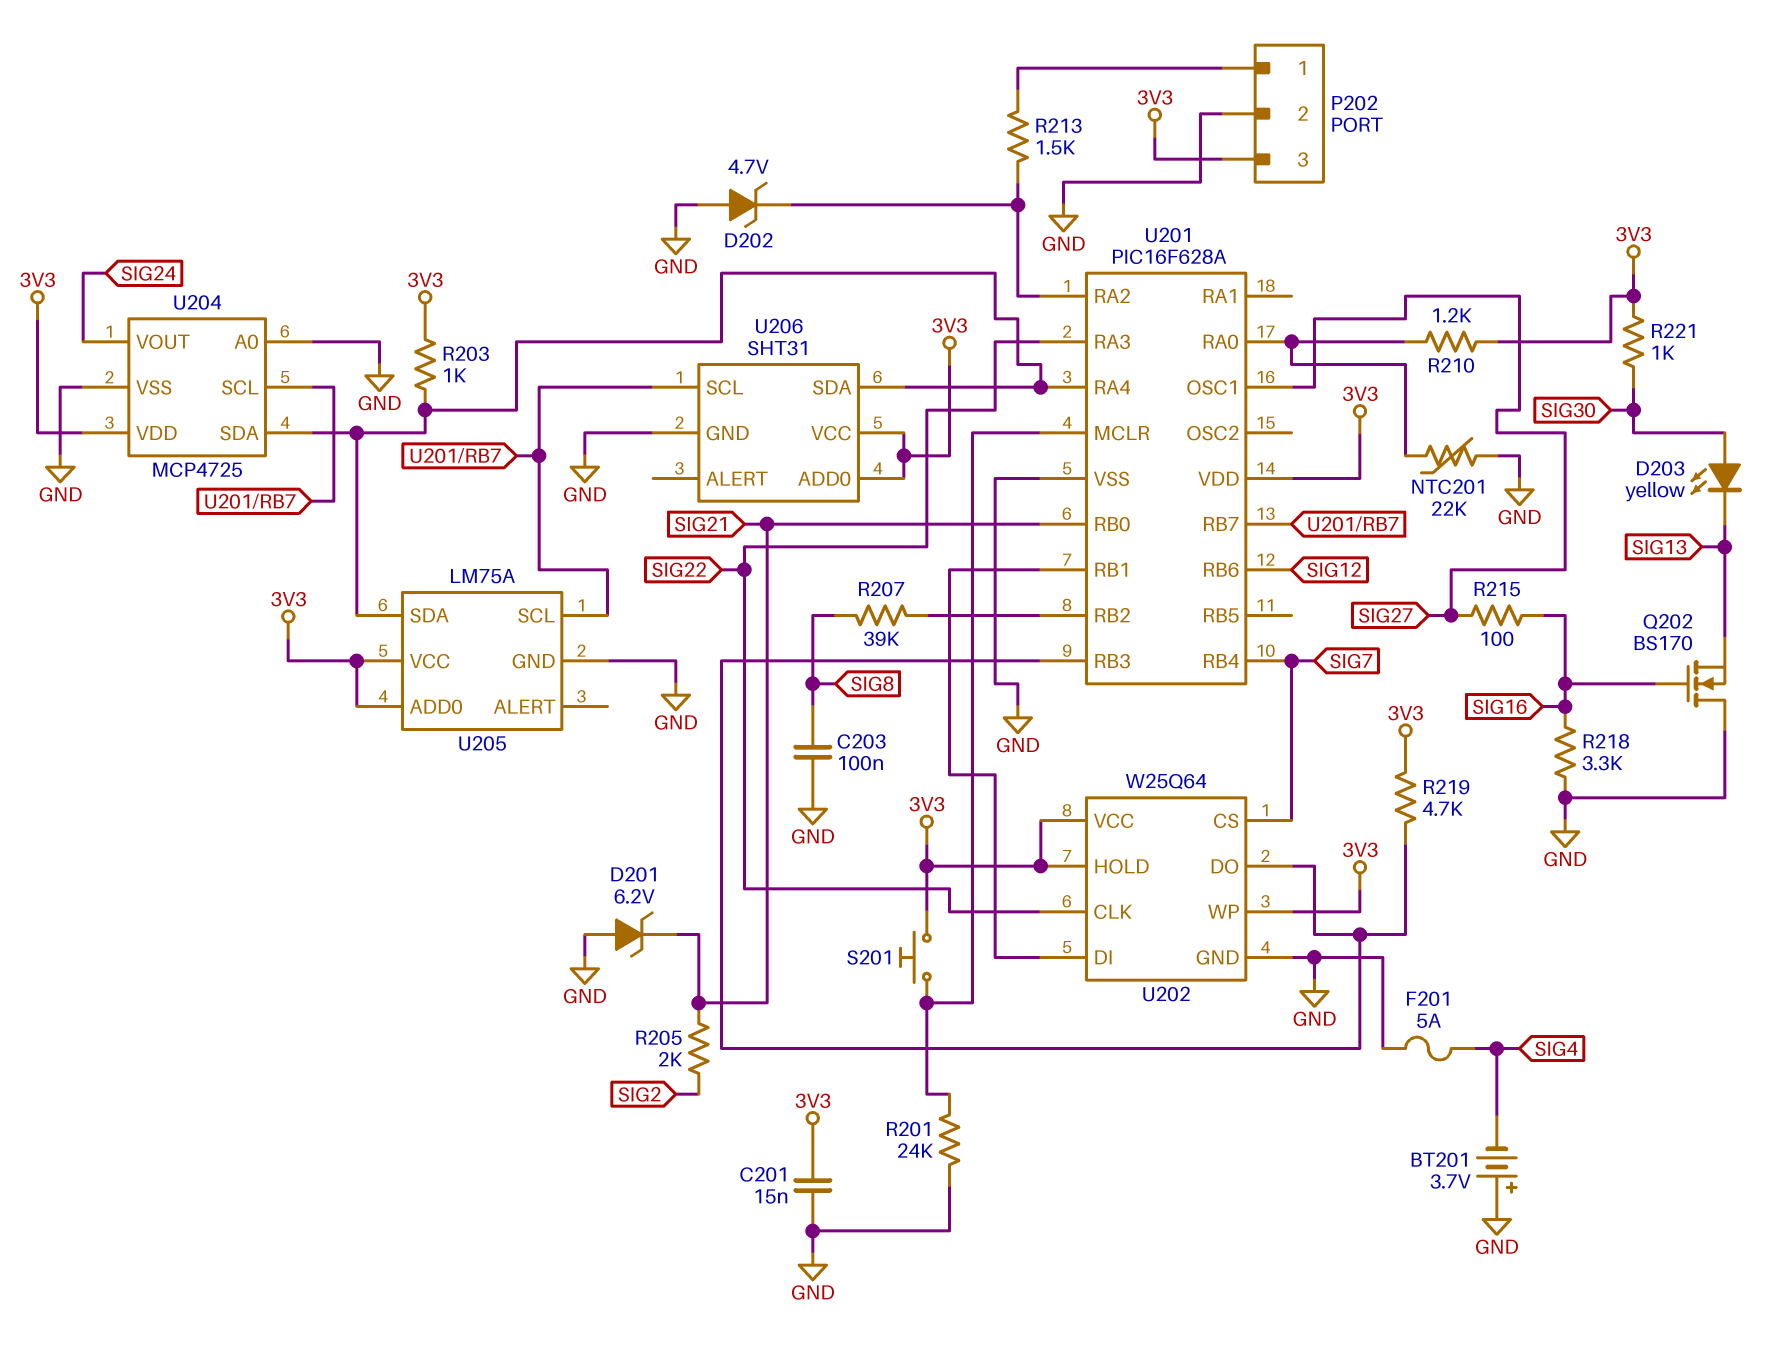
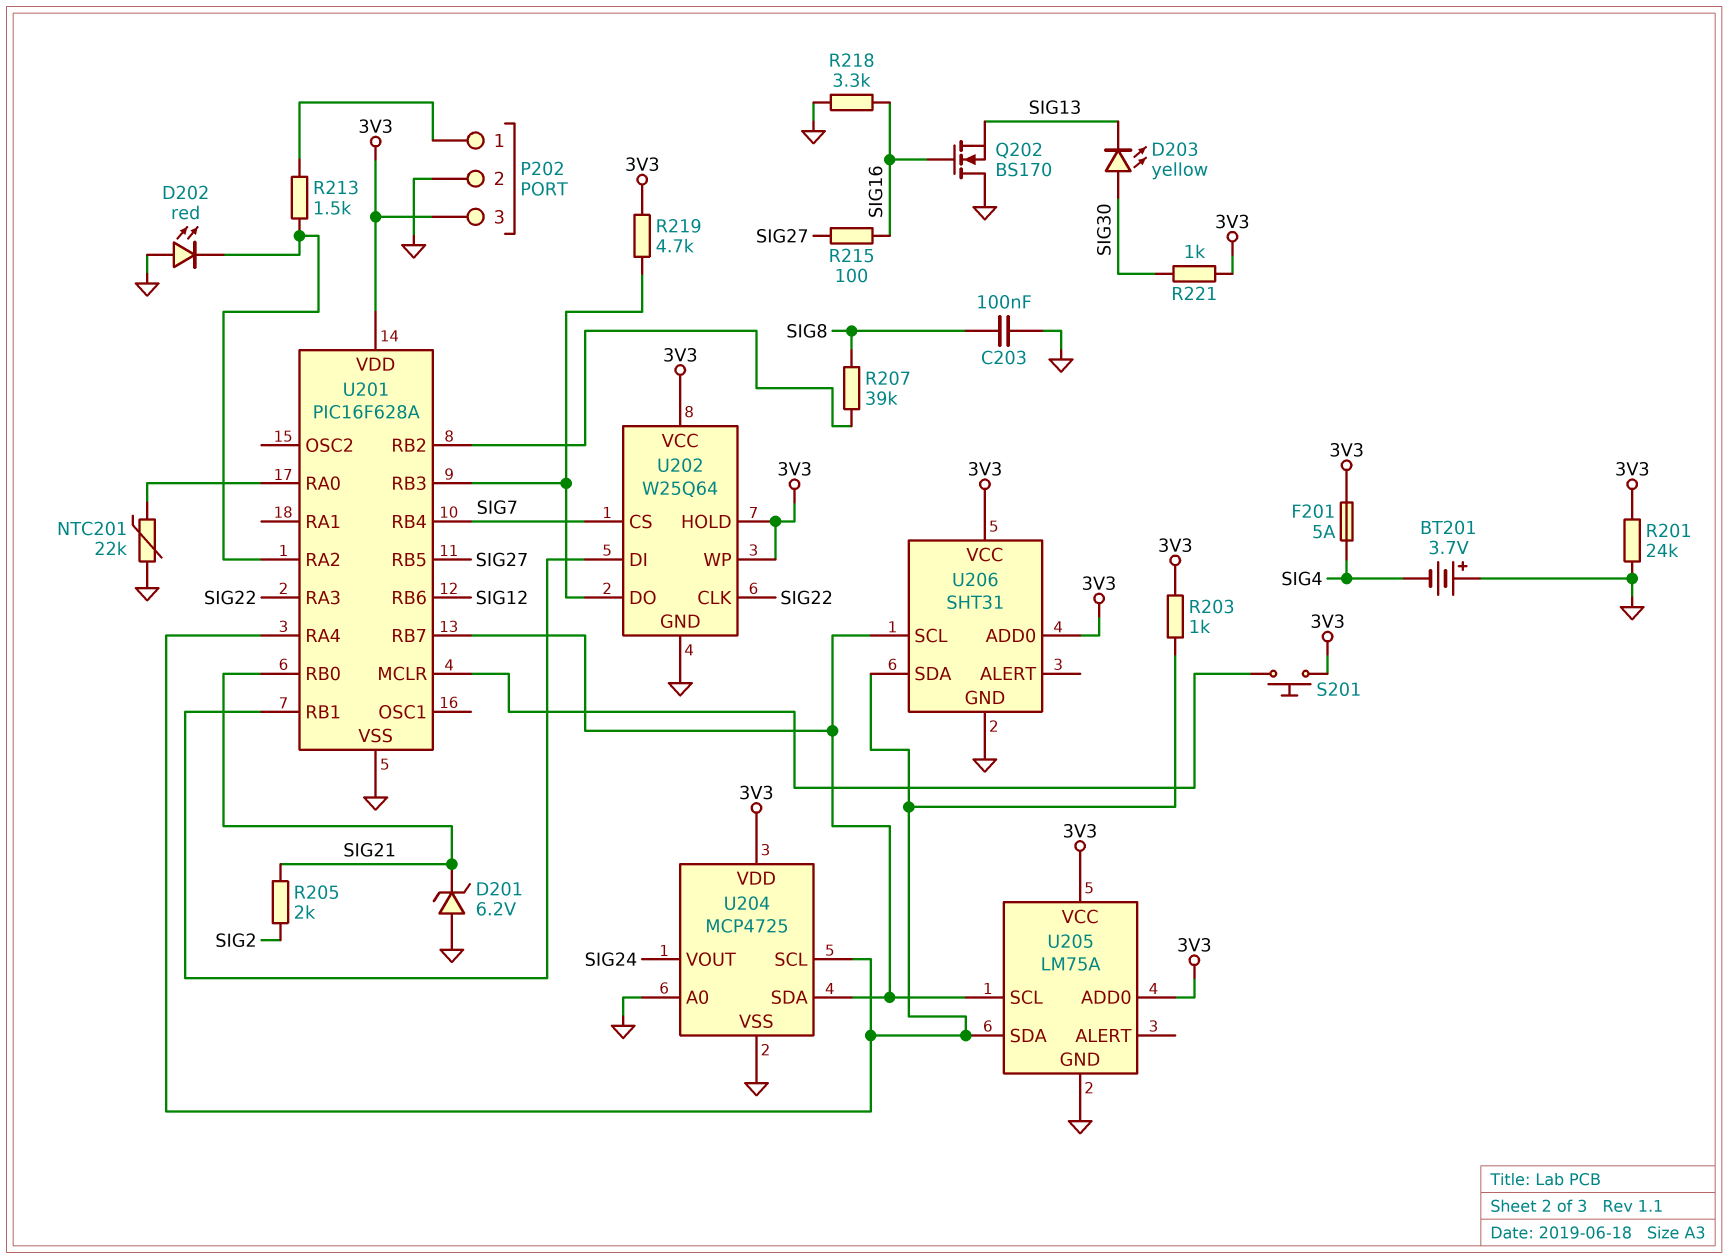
C201: 15nF (3V3, GND) -> none
D202: zener 4.7V (A GND, K U201/RA2) -> LED red (A GND, K U201/RA2)
F201: 5A (GND, SIG4) -> 5A (3V3, SIG4)
R201: 24k (GND, U201/MCLR) -> 24k (3V3, GND)
R210: 1.2k (3V3, U201/RA0) -> none
U201 pin OSC1: SIG27 -> none
U201 pin RB5: none -> SIG27
U204 pin SCL: U201/RB7 -> U201/RA4
U204 pin SDA: U201/RA4 -> U201/RB7

